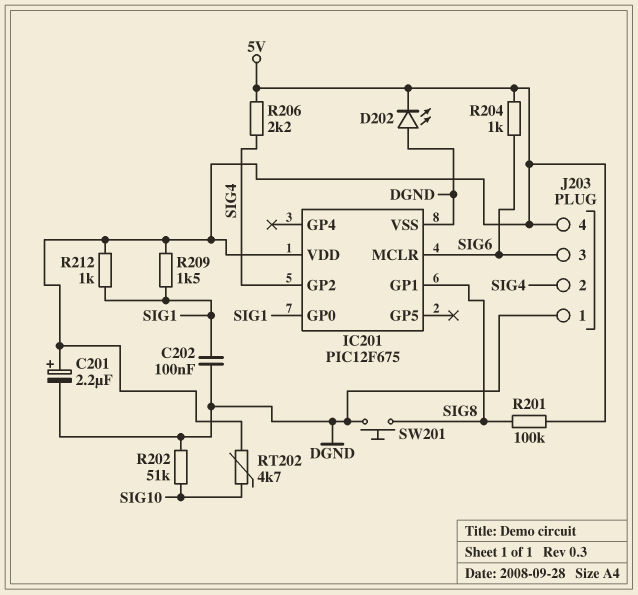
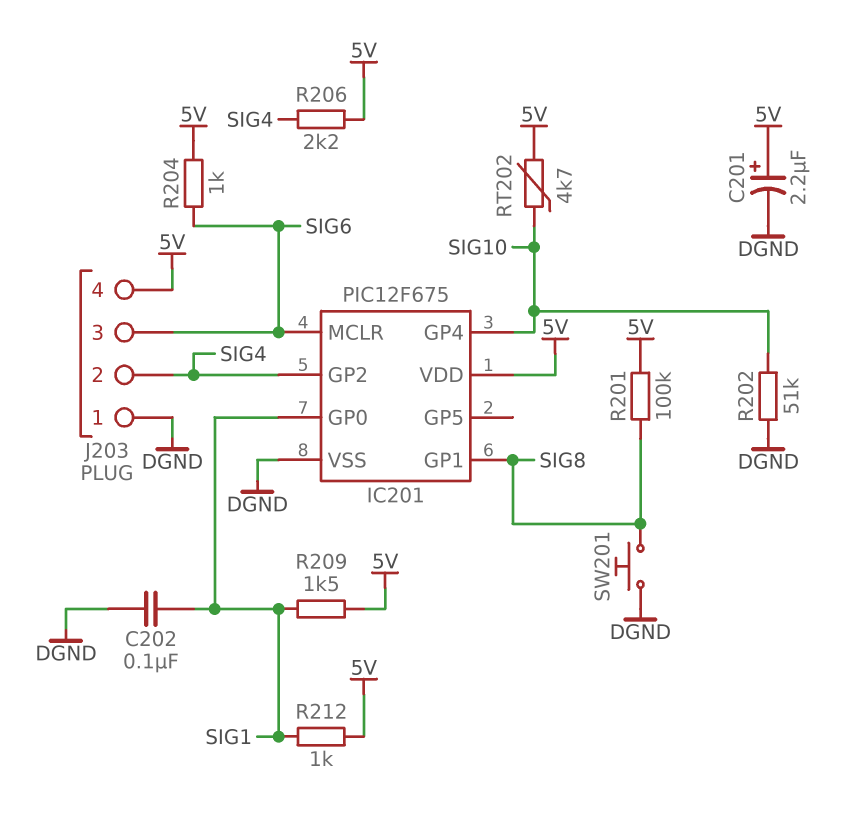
D202: LED (A DGND, K 5V) -> none
IC201 pin GP4: none -> SIG10

